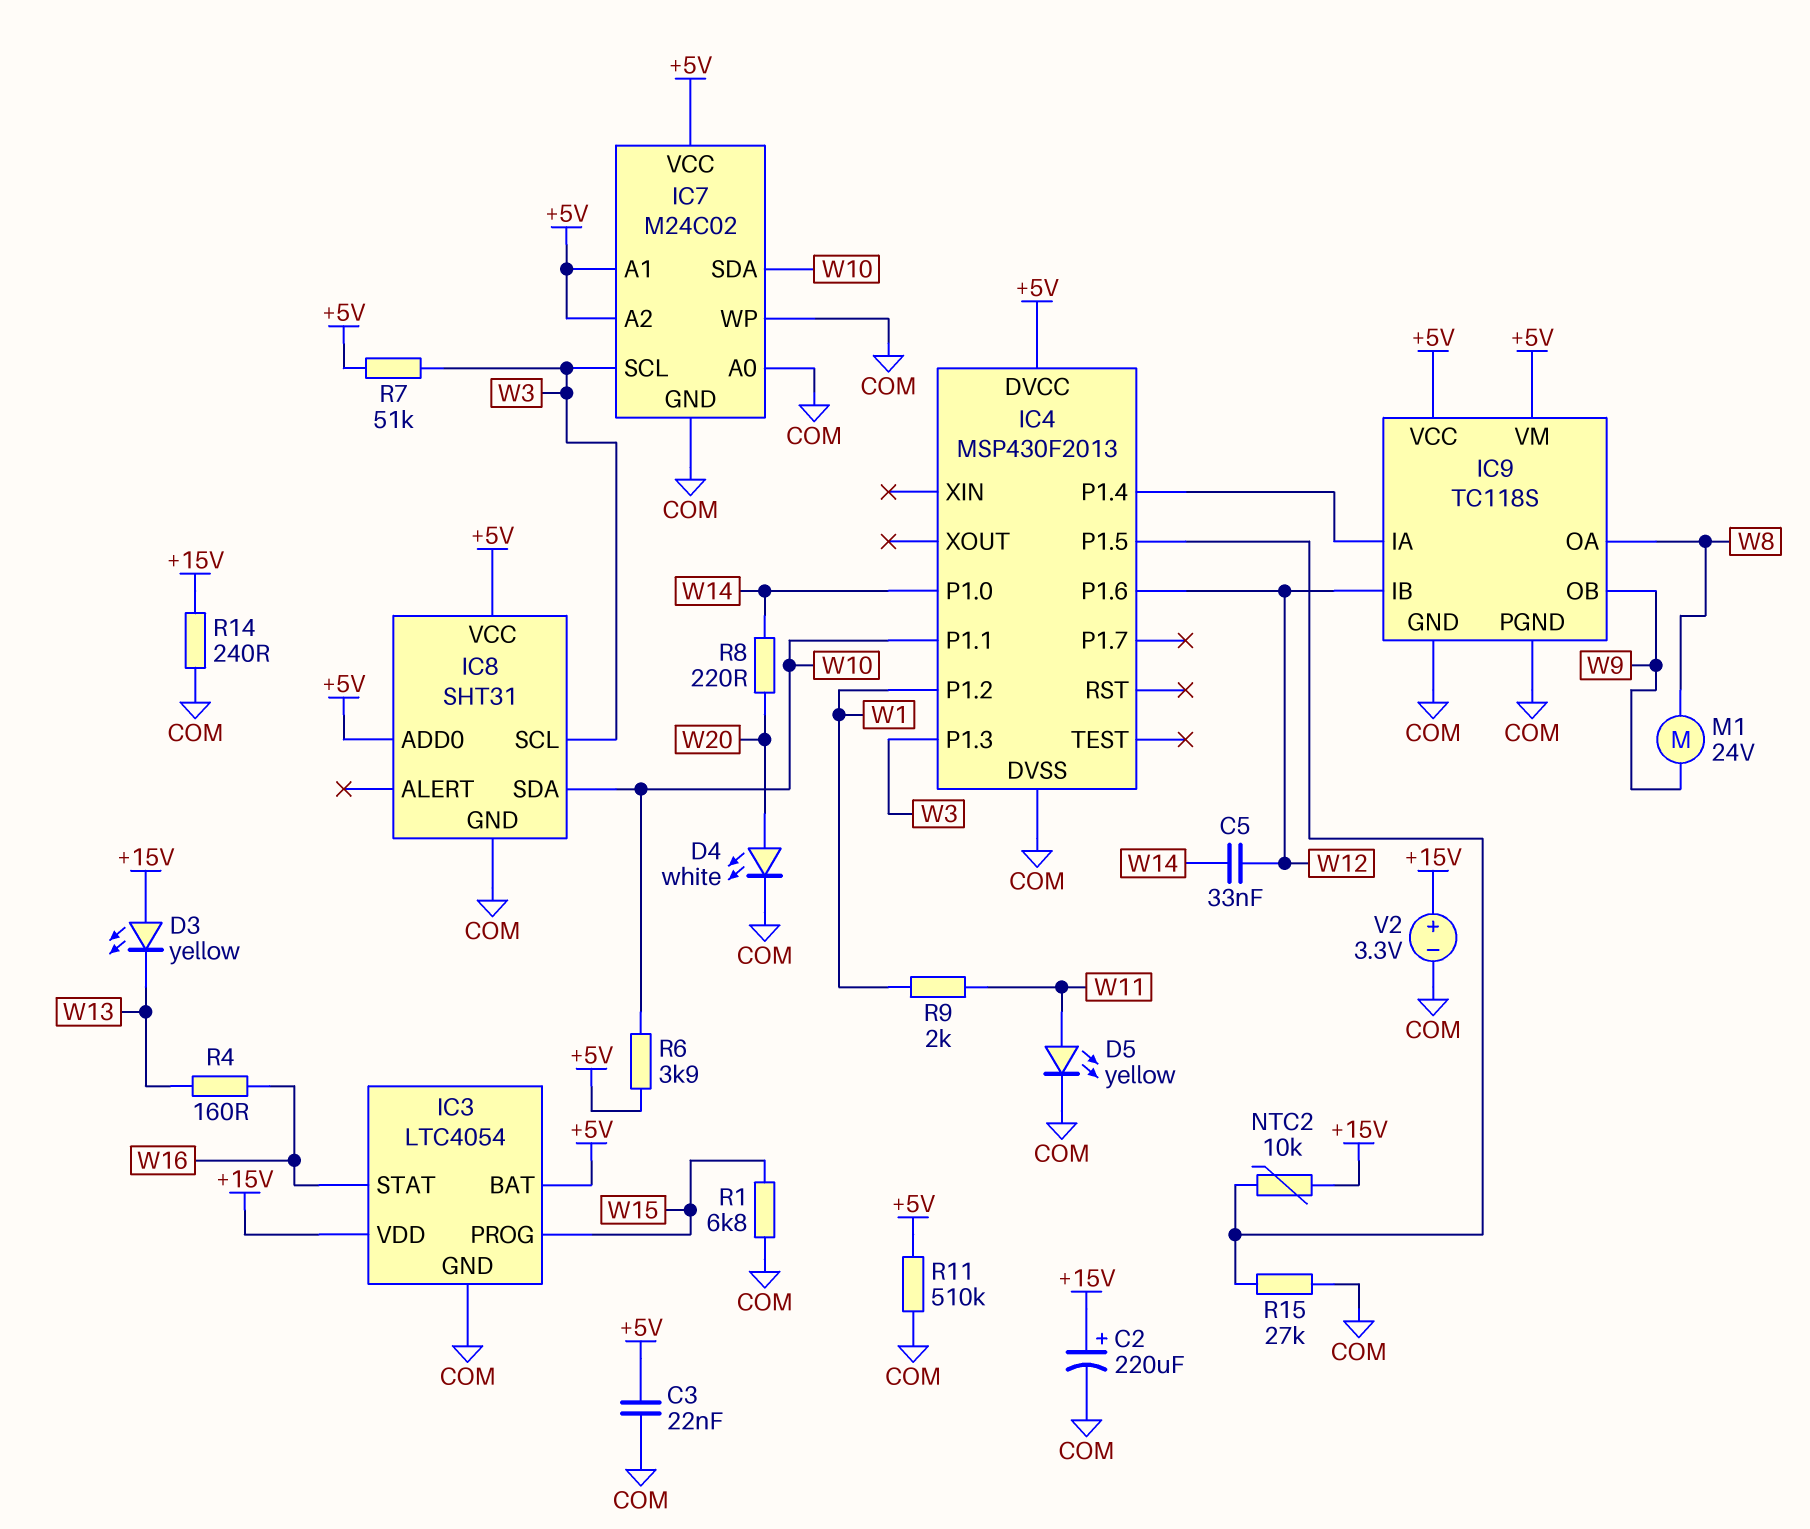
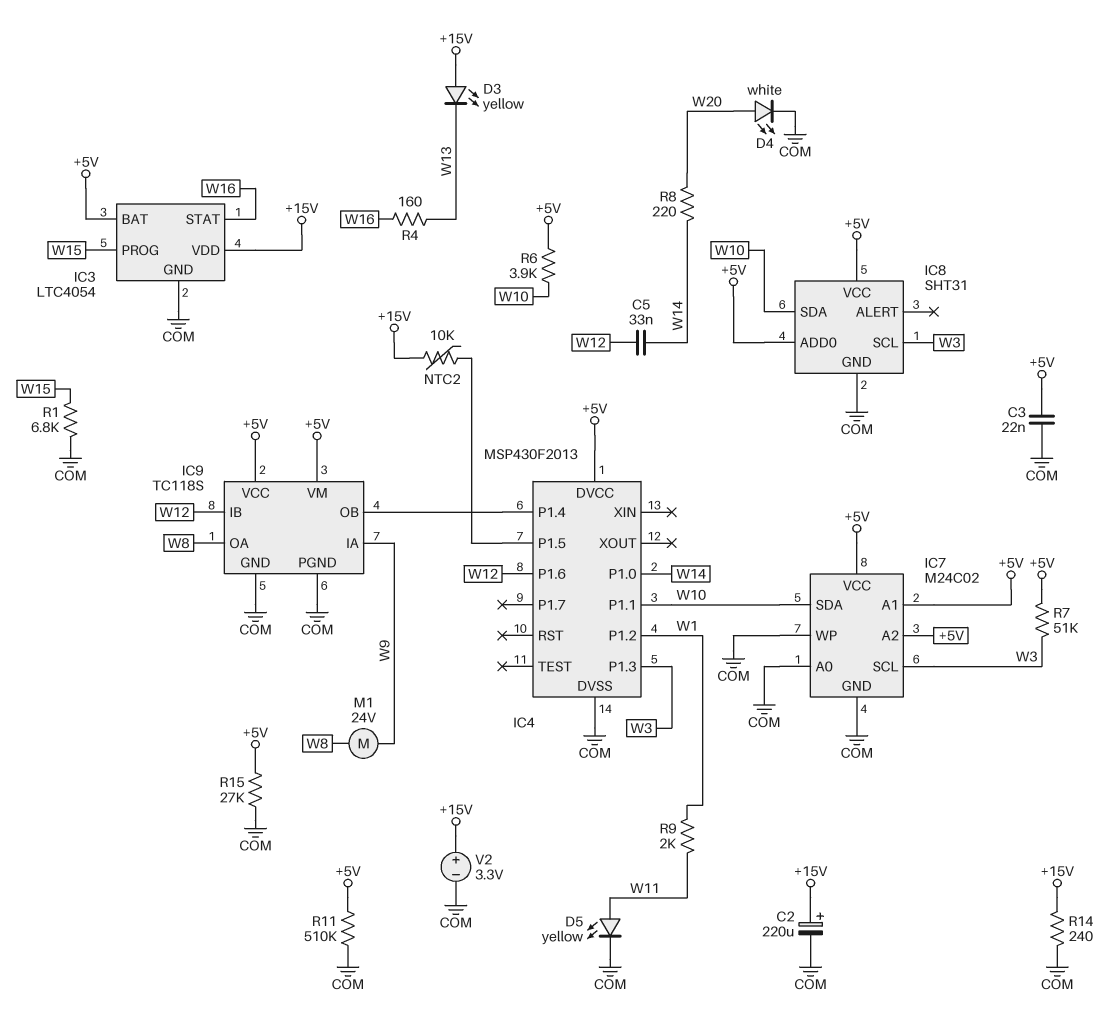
IC9 pin IA: IC4/P1.4 -> W9
IC9 pin OB: W9 -> IC4/P1.4
R15: 27k (COM, IC4/P1.5) -> 27k (+5V, COM)

